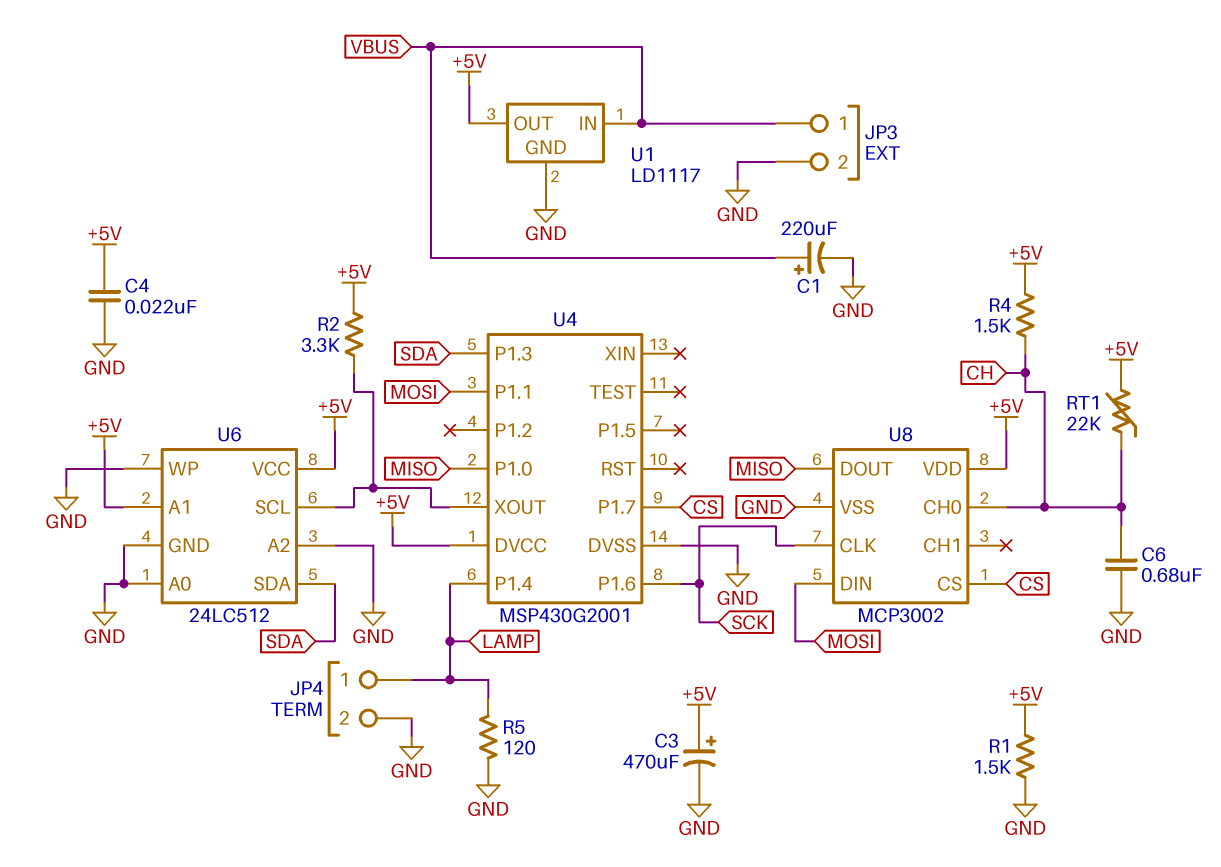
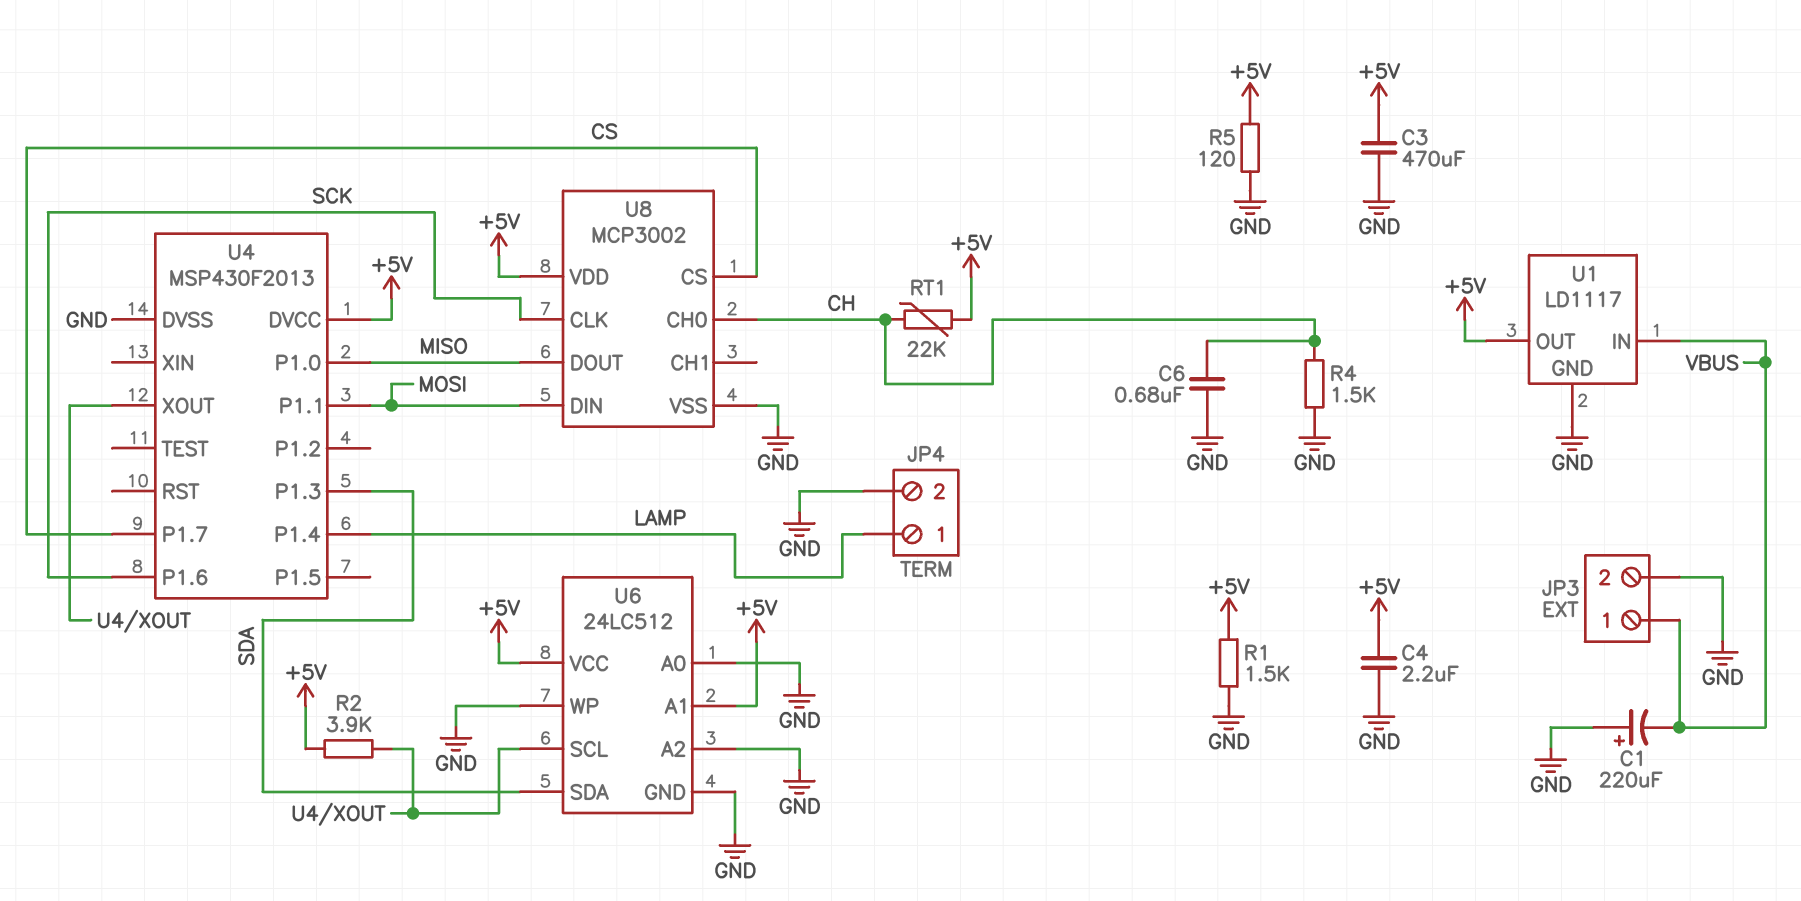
C1: 220uF (plus VBUS, minus GND) -> 220uF (plus GND, minus VBUS)
C3: 470uF (plus +5V, minus GND) -> 470uF (+5V, GND)
C4: 22nF (+5V, GND) -> 2.2uF (+5V, GND)
R2: 3.3k (+5V, U4/XOUT) -> 3.9k (+5V, U4/XOUT)
R4: 1.5k (+5V, CH) -> 1.5k (CH, GND)
R5: 120 (GND, LAMP) -> 120 (+5V, GND)
U4: MSP430G2001 -> MSP430F2013

